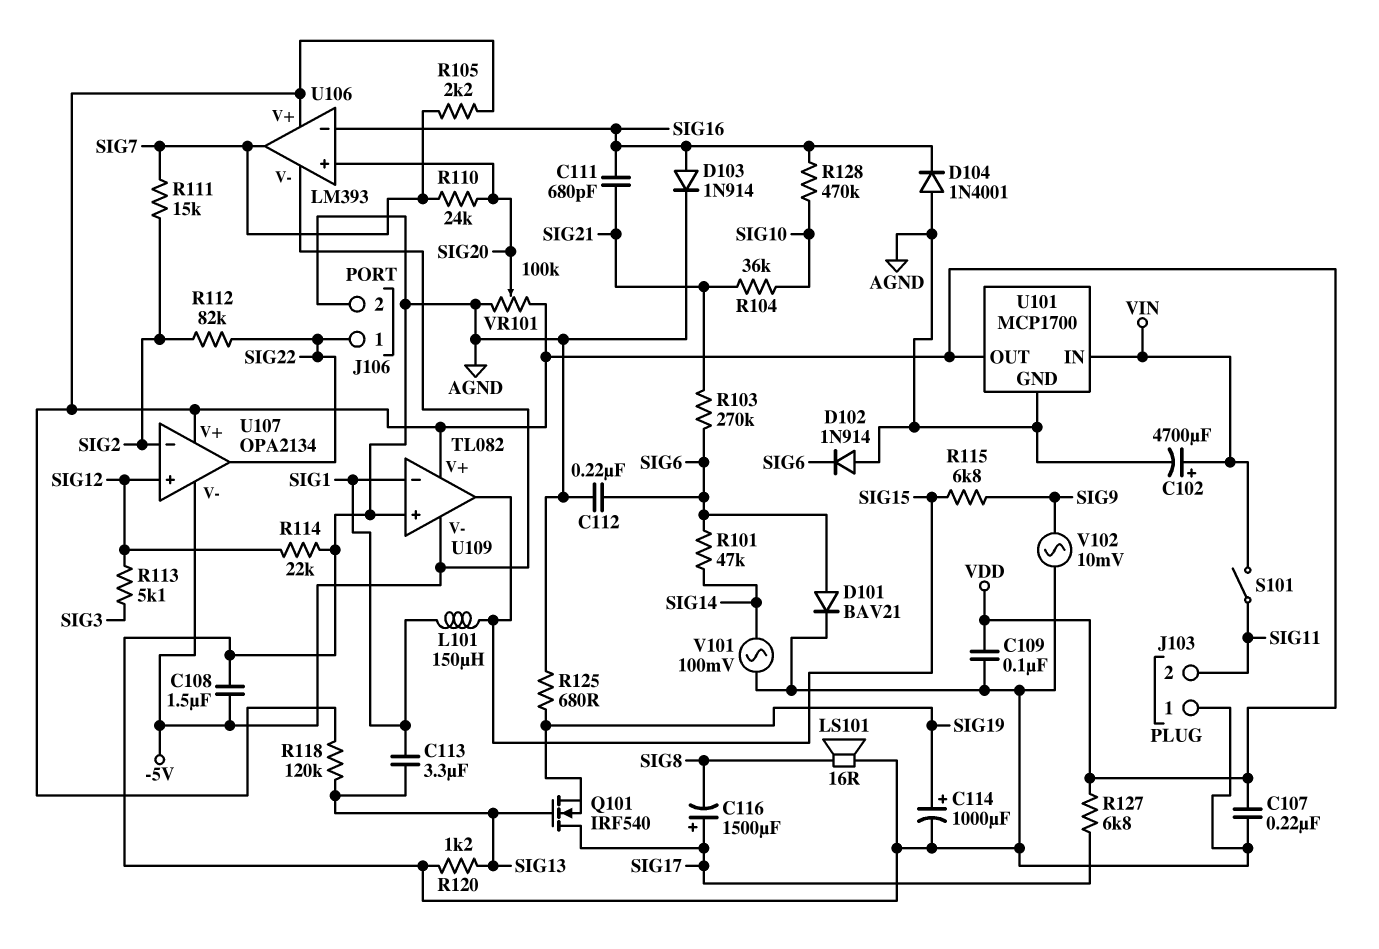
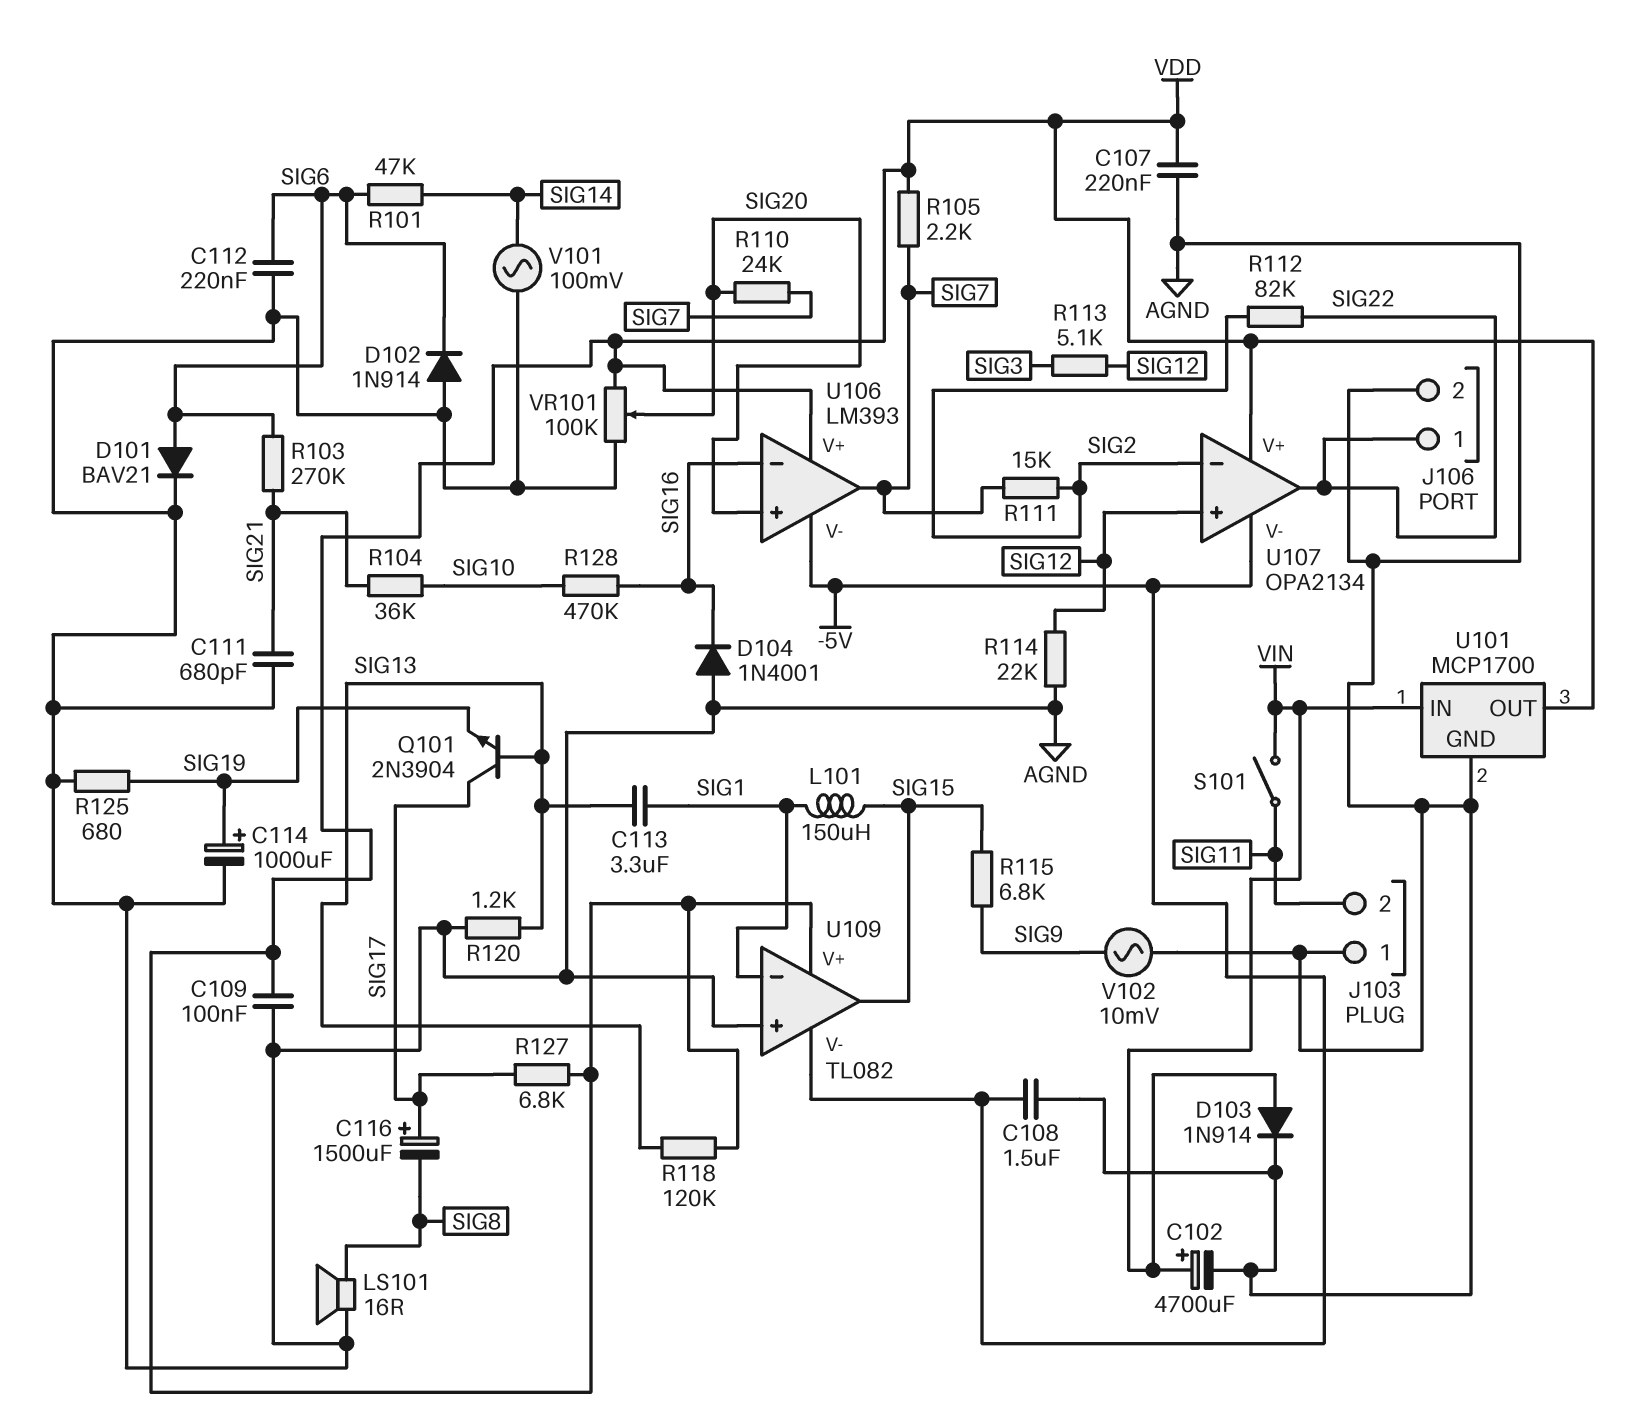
C111: 680pF (SIG16, SIG21) -> 680pF (AGND, SIG21)
D103: diode 1N914 (A SIG16, K AGND) -> diode 1N914 (A VIN, K AGND)
Q101: NMOS IRF540 (G SIG13, D SIG17, S SIG19) -> NPN 2N3904 (B SIG13, C SIG17, E SIG19)

